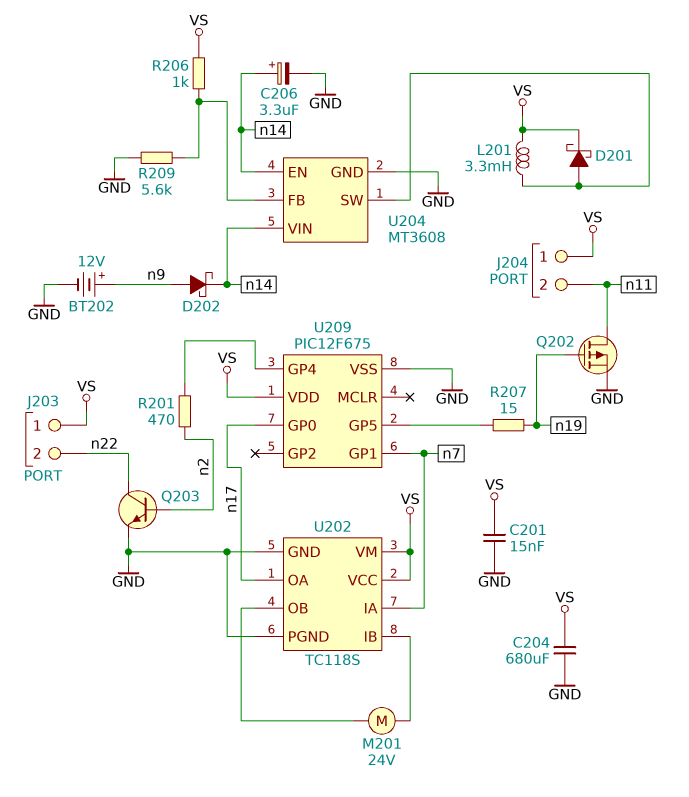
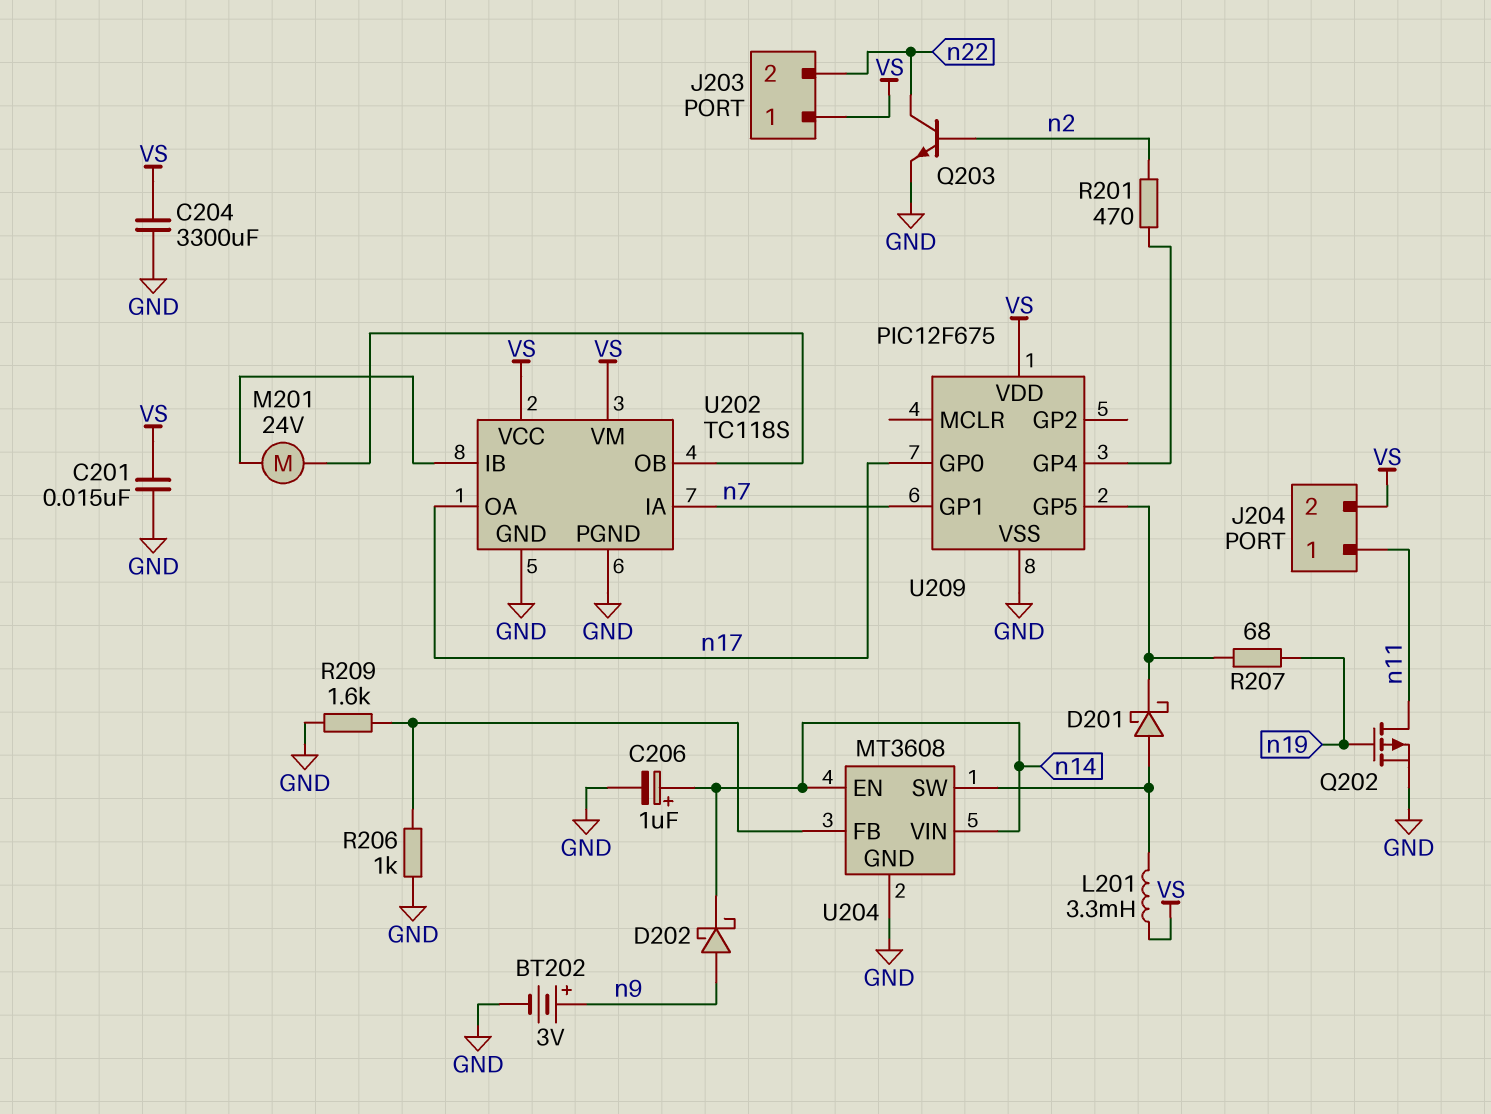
BT202: 12V (plus n9, minus GND) -> 3V (plus n9, minus GND)
C204: 680uF (GND, VS) -> 3300uF (GND, VS)
C206: 3.3uF (plus n14, minus GND) -> 1uF (plus n14, minus GND)
D201: schottky (A U204/SW, K VS) -> schottky (A U204/SW, K U209/GP5)
J204 pin 1: VS -> n11
J204 pin 2: n11 -> VS
R206: 1k (U204/FB, VS) -> 1k (GND, U204/FB)
R207: 15 (U209/GP5, n19) -> 68 (U209/GP5, n19)
R209: 5.6k (GND, U204/FB) -> 1.6k (GND, U204/FB)

